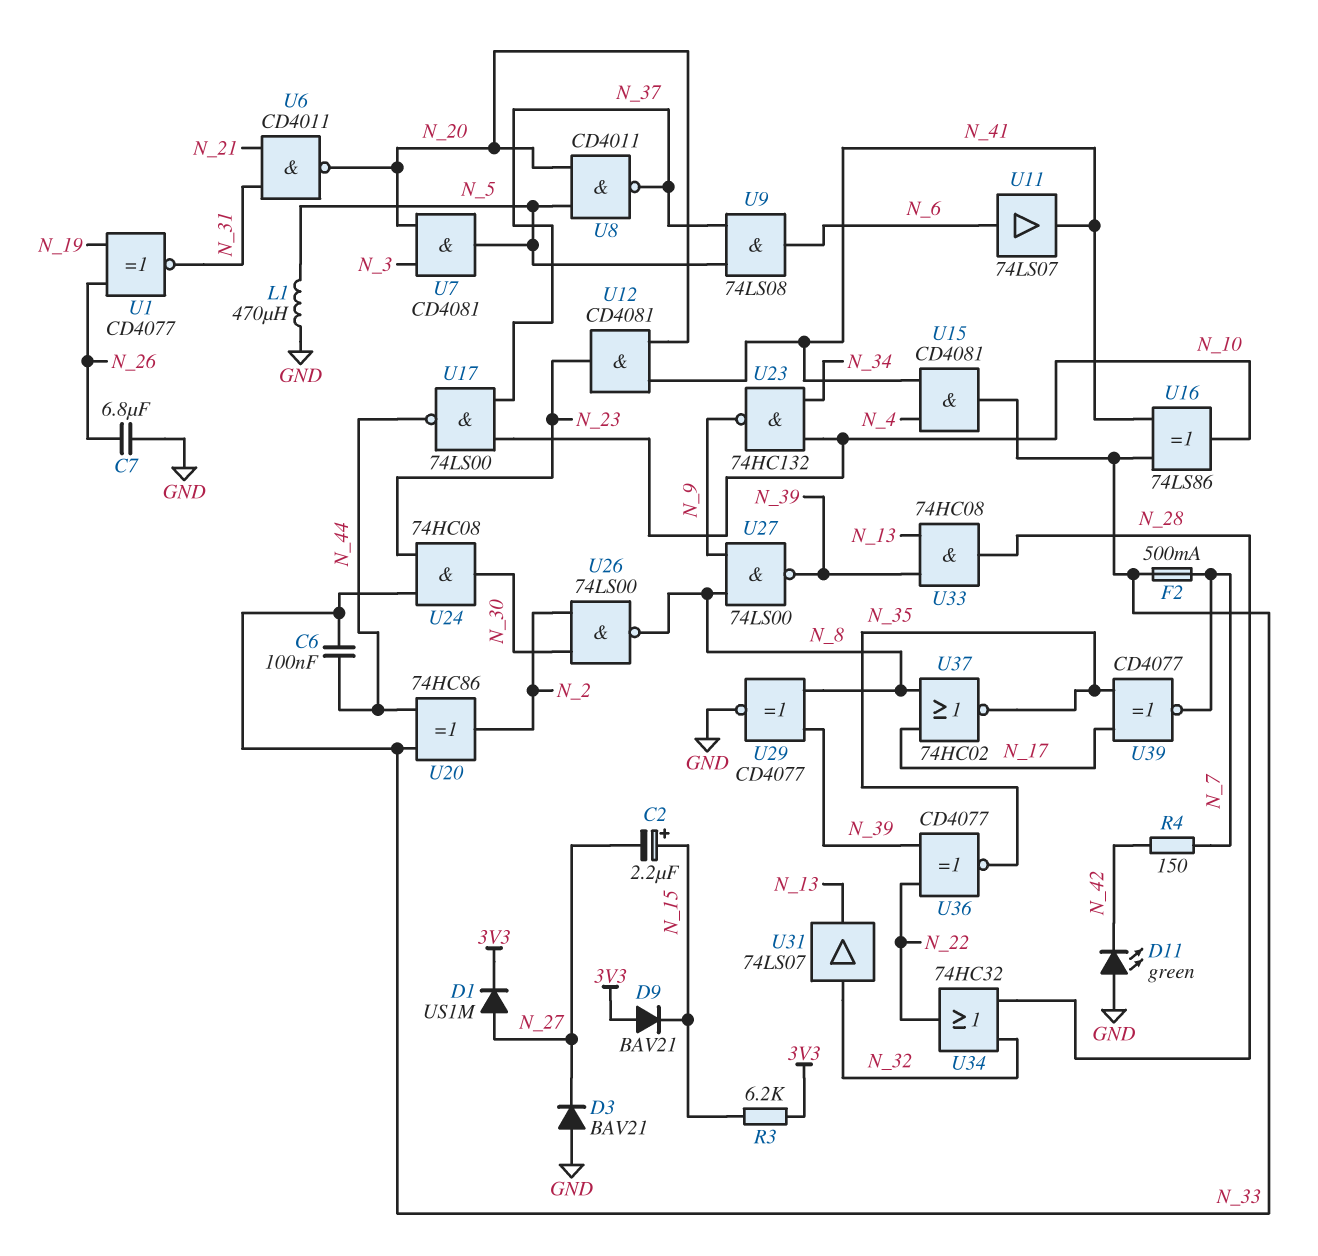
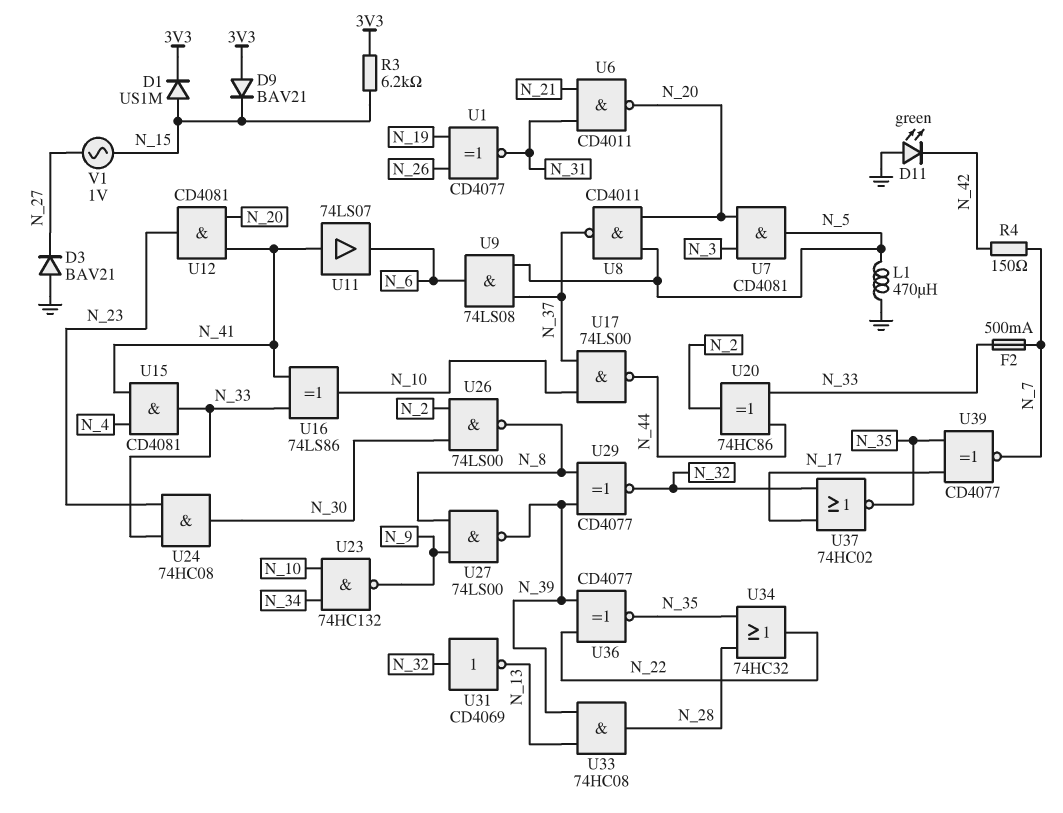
C2: 2.2uF (plus N_15, minus N_27) -> none
C6: 100nF (N_33, N_44) -> none
C7: 6.8uF (GND, N_26) -> none
D1: diode US1M (A N_27, K 3V3) -> diode US1M (A N_15, K 3V3)
U11: buffer 74LS07 (in N_6, out N_41) -> buffer 74LS07 (in N_41, out N_6)
U29: XNOR CD4077 (in N_8, in N_39, out GND) -> XNOR CD4077 (in N_8, in N_39, out N_32)
U31: buffer 74LS07 (in N_32, out N_13) -> NOT CD4069 (in N_32, out N_13)
U34: OR 74HC32 (in N_28, in N_32, out N_22) -> OR 74HC32 (in N_28, in N_35, out N_22)
U37: NOR 74HC02 (in N_8, in N_17, out N_35) -> NOR 74HC02 (in N_17, in N_32, out N_35)
V1: none -> AC 1V (N_15, N_27)

